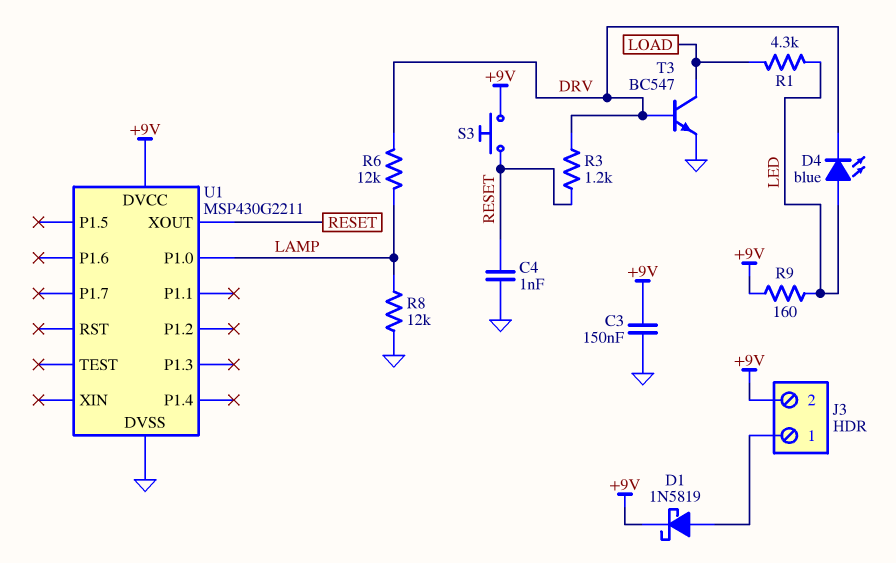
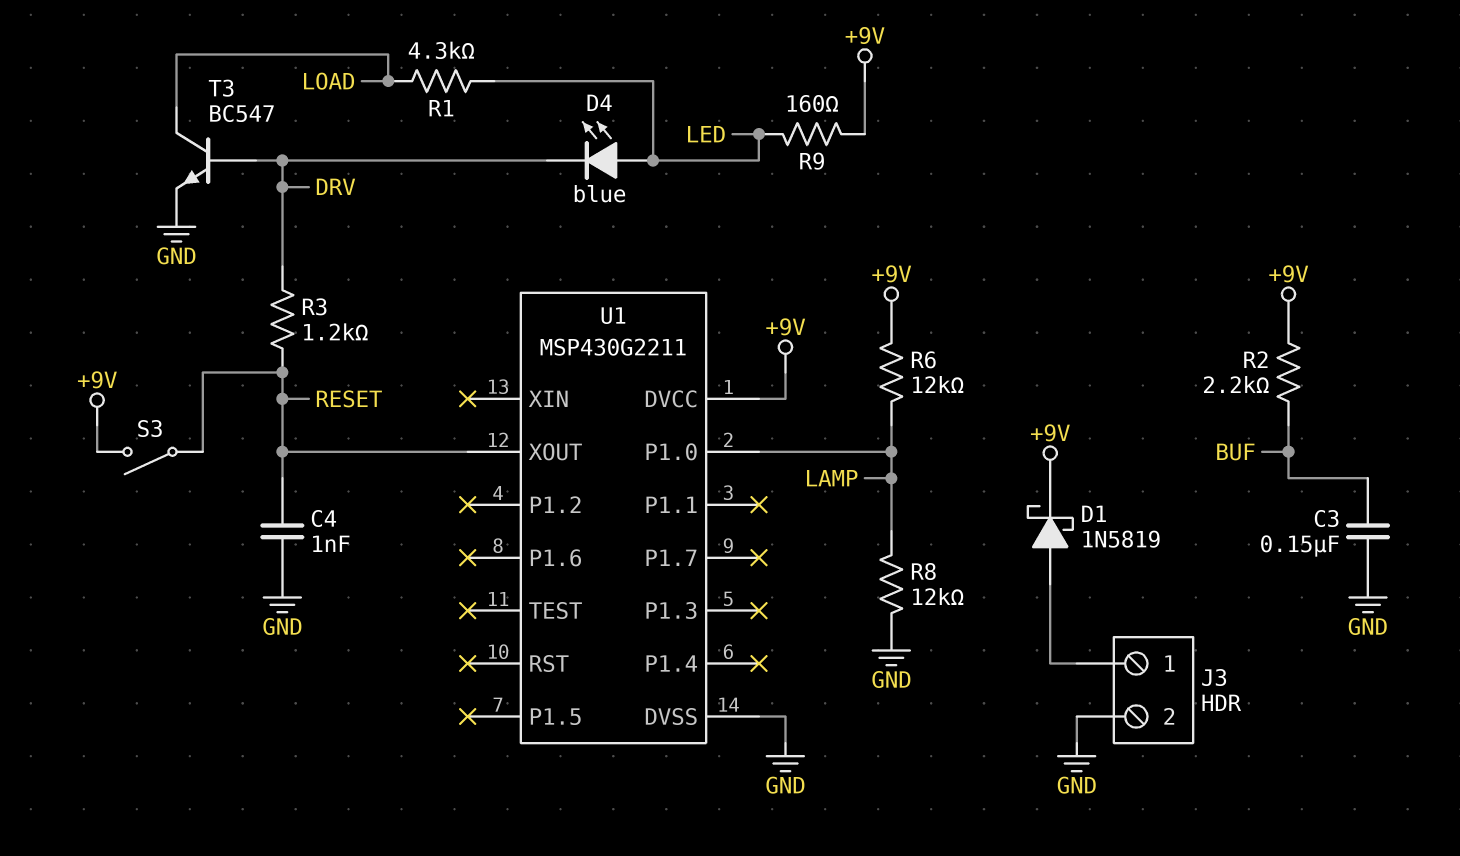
C3: 150nF (+9V, GND) -> 150nF (BUF, GND)
J3 pin 2: +9V -> GND
R2: none -> 2.2k (+9V, BUF)
R6: 12k (DRV, LAMP) -> 12k (+9V, LAMP)
S3: button (+9V, RESET) -> switch (+9V, RESET)

